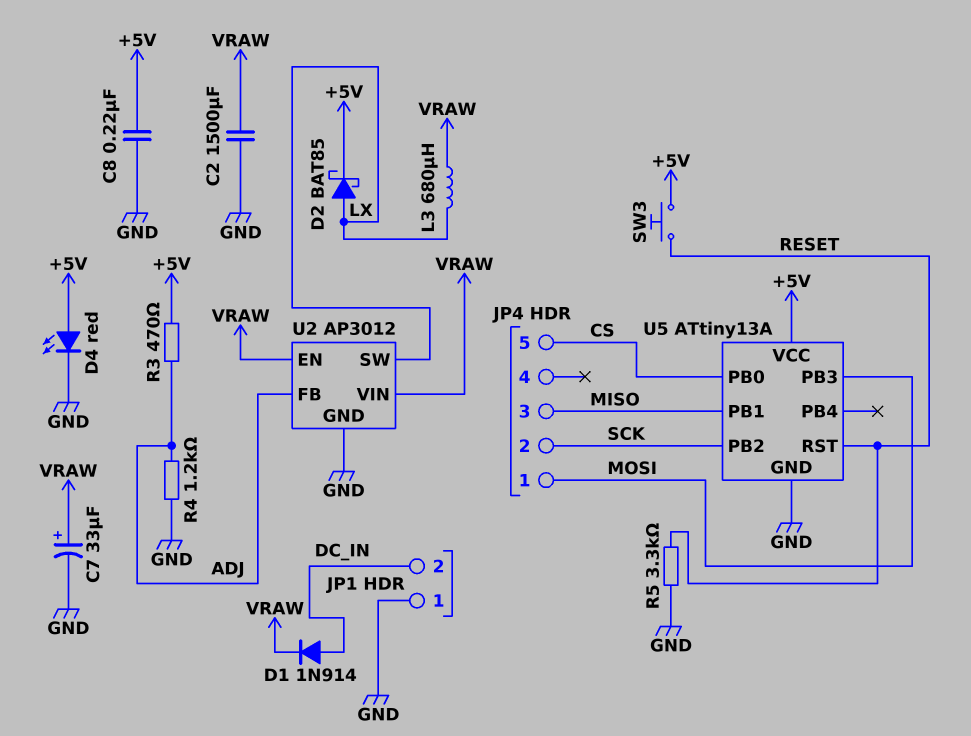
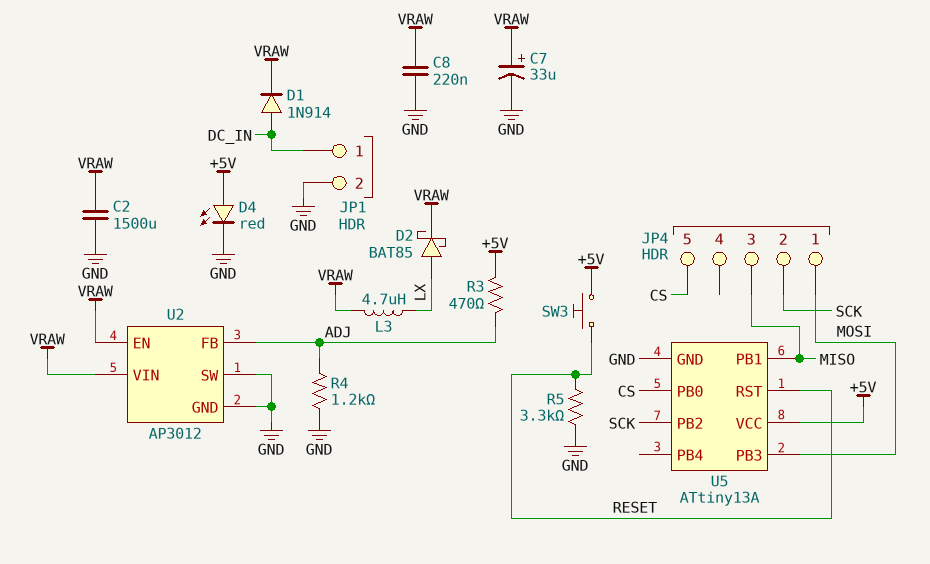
C8: 220nF (+5V, GND) -> 220nF (GND, VRAW)
D2: schottky BAT85 (A LX, K +5V) -> schottky BAT85 (A LX, K VRAW)
JP1 pin 1: GND -> DC_IN
JP1 pin 2: DC_IN -> GND
L3: 680uH (LX, VRAW) -> 4.7uH (LX, VRAW)
U2 pin SW: LX -> GND

